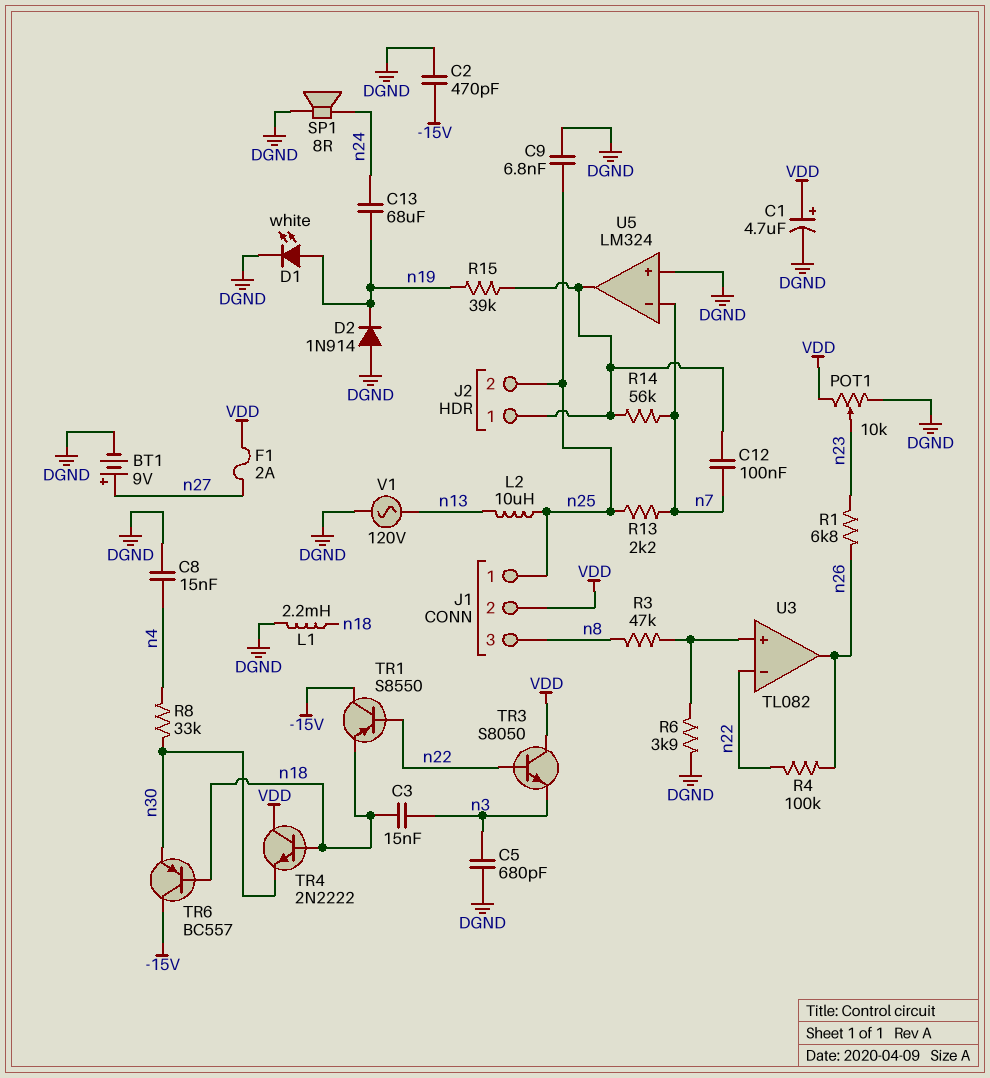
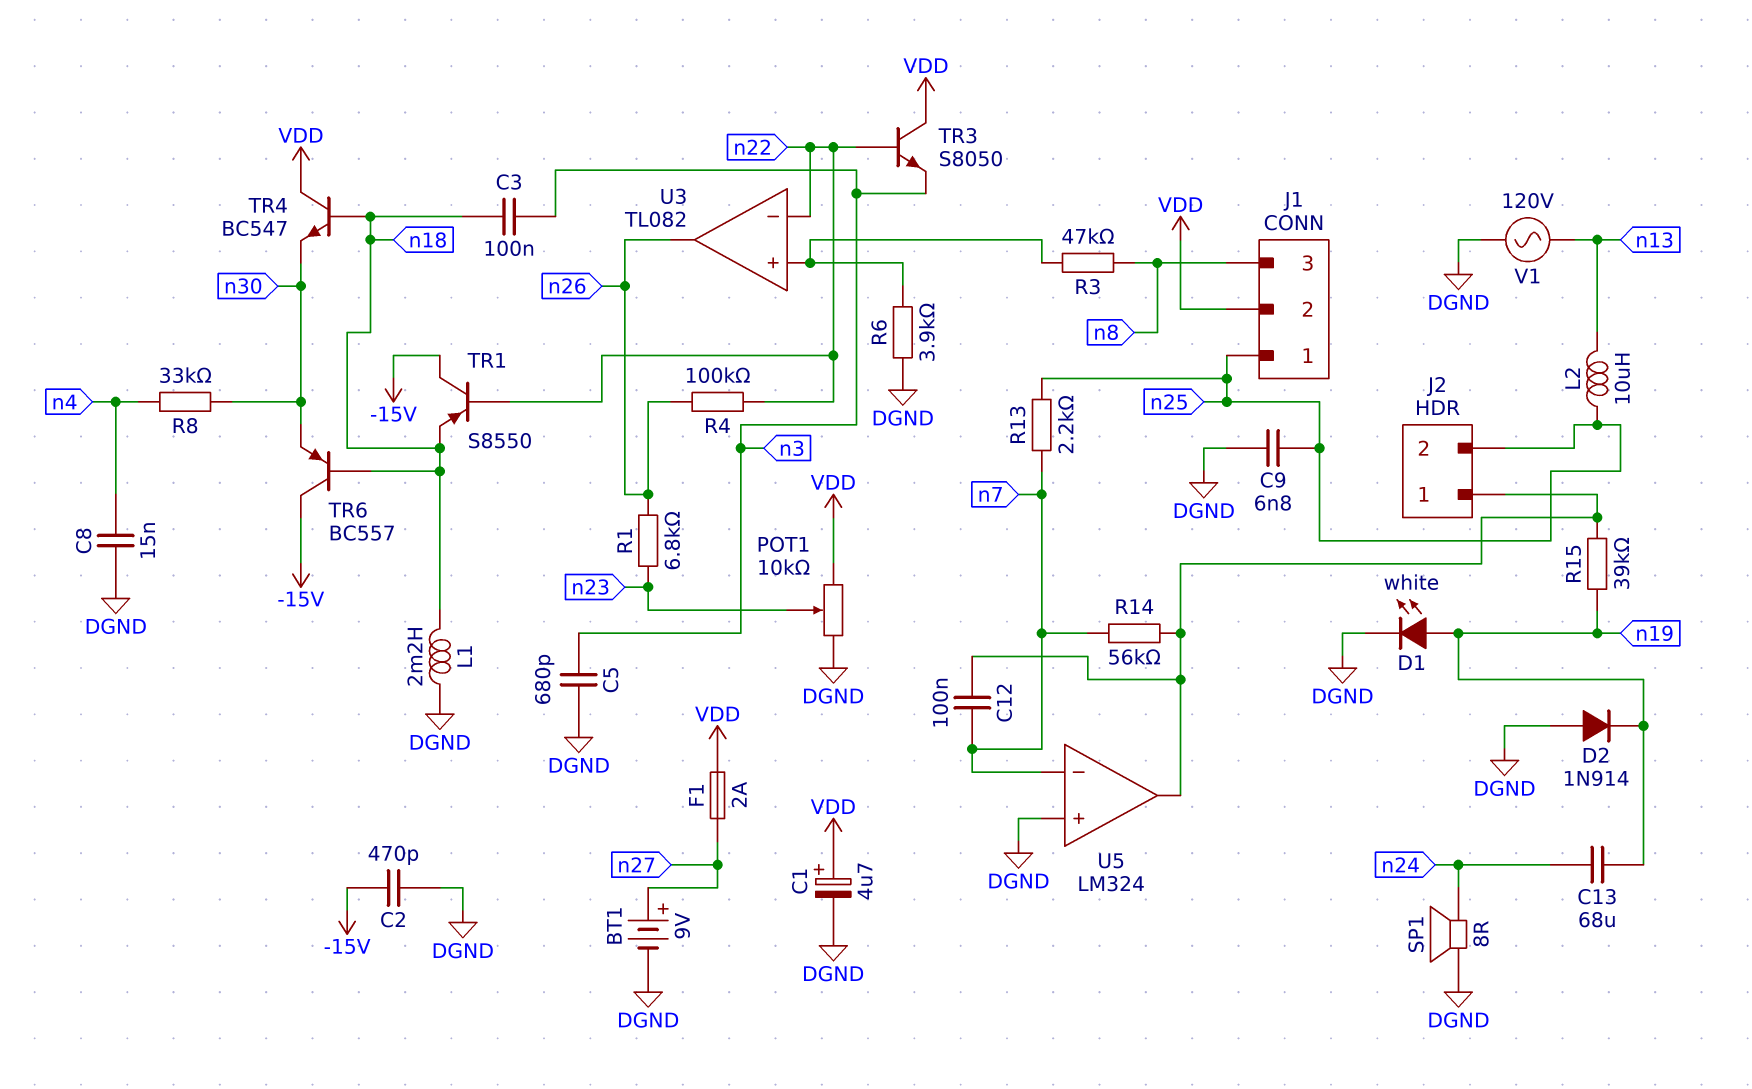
C3: 15nF (n3, n18) -> 100nF (n3, n18)
TR4: NPN 2N2222 (B n18, C VDD, E n30) -> NPN BC547 (B n18, C VDD, E n30)

